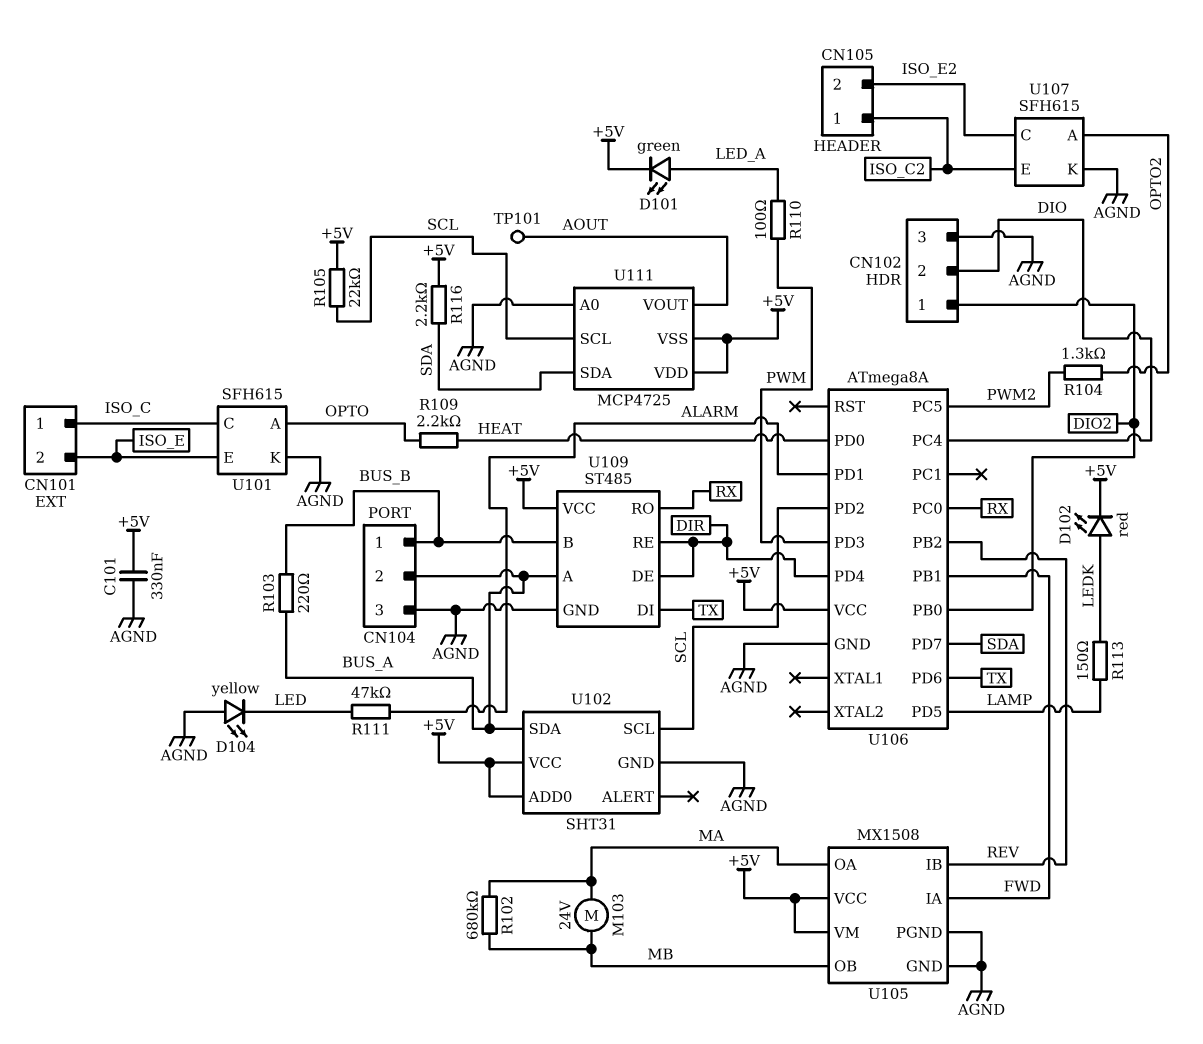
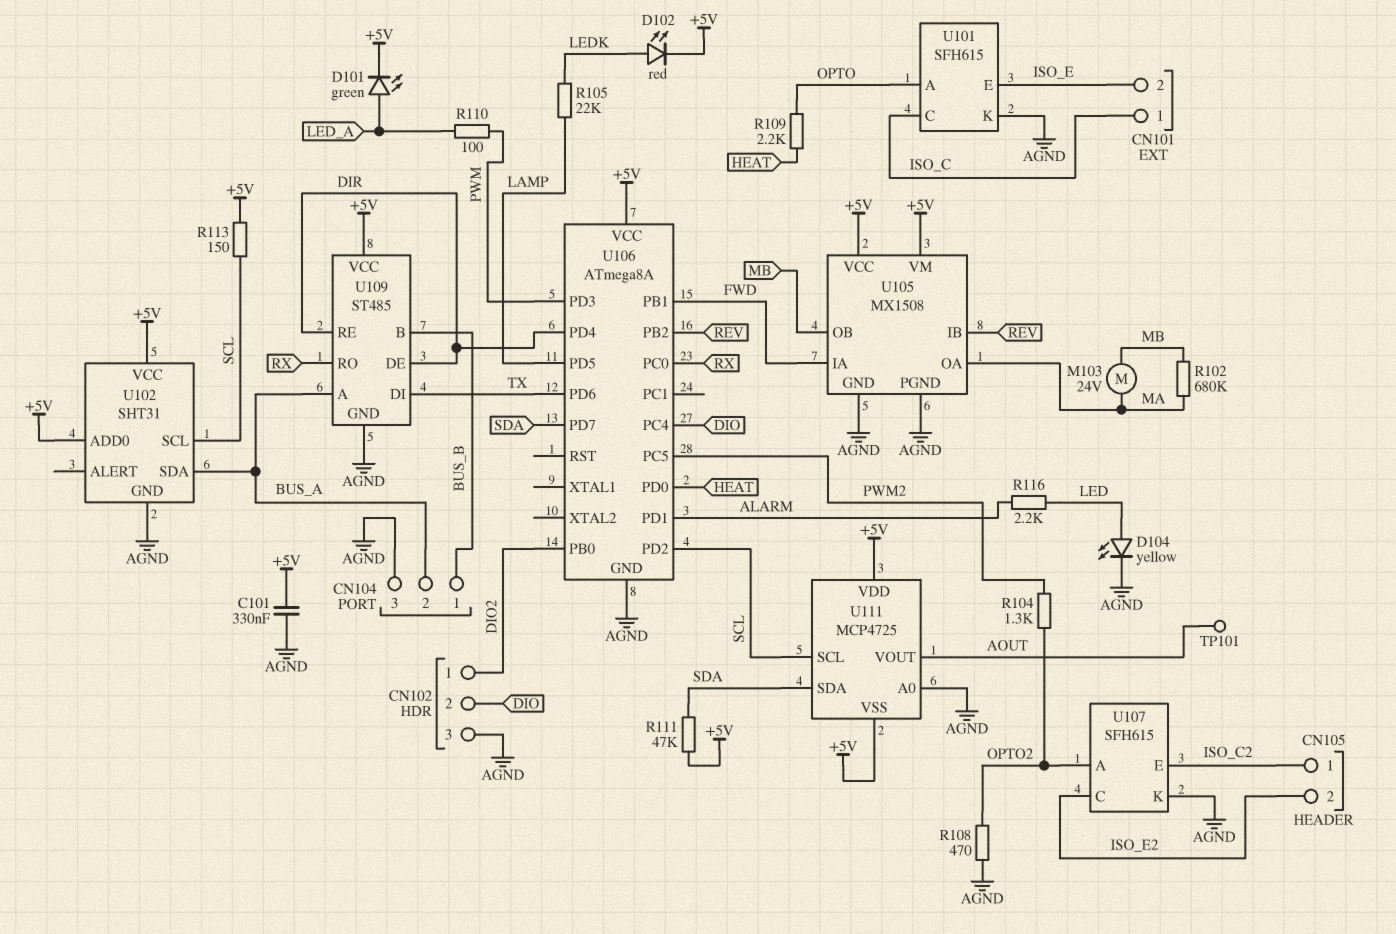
D104: LED yellow (A AGND, K LED) -> LED yellow (A LED, K AGND)
R103: 220 (BUS_A, BUS_B) -> none
R105: 22k (+5V, SCL) -> 22k (LAMP, LEDK)
R108: none -> 470 (AGND, OPTO2)
R111: 47k (ALARM, LED) -> 47k (+5V, SDA)
R113: 150 (LAMP, LEDK) -> 150 (+5V, SCL)
R116: 2.2k (+5V, SDA) -> 2.2k (ALARM, LED)

